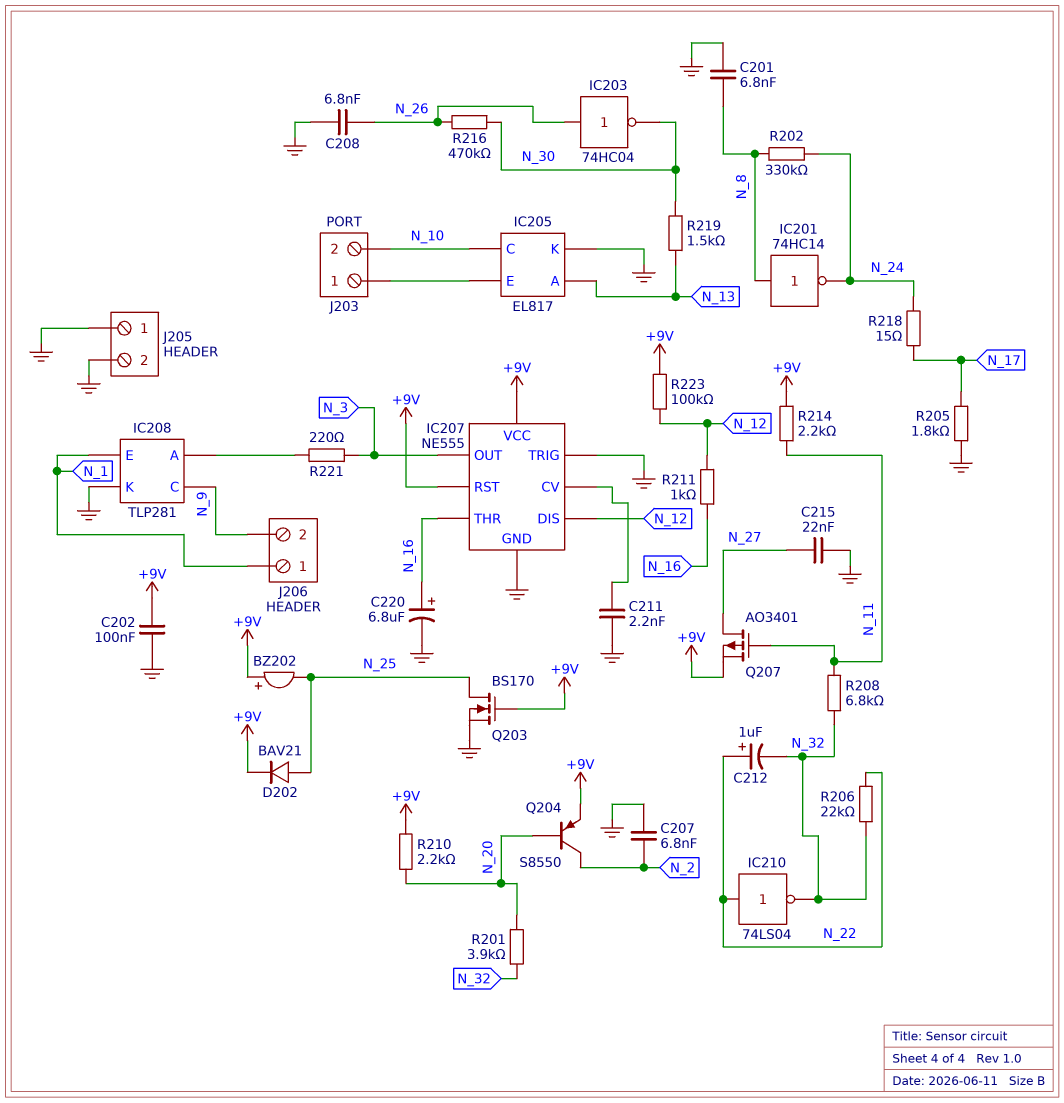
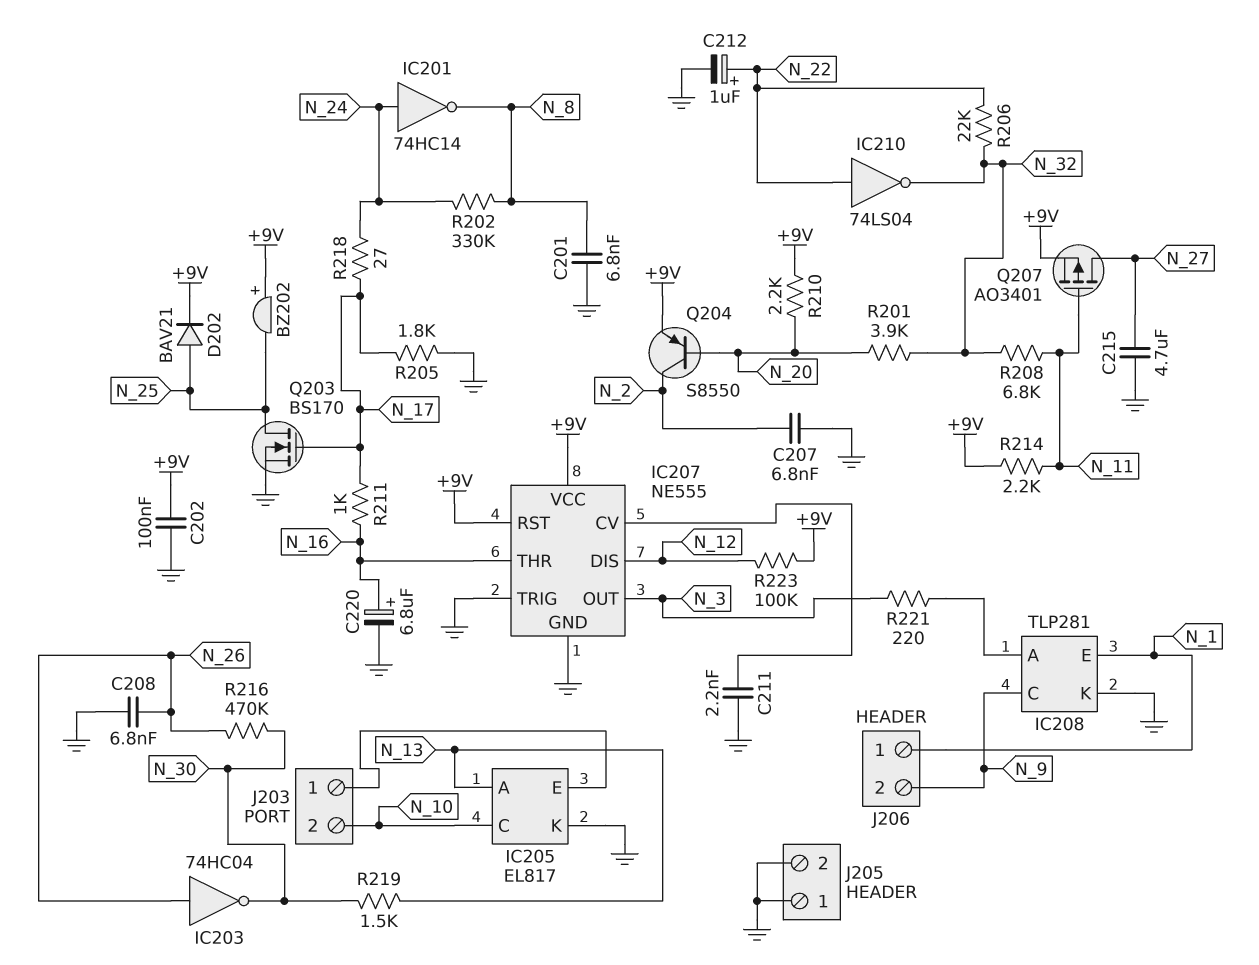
C212: 1uF (plus N_22, minus N_32) -> 1uF (plus N_22, minus GND)
C215: 22nF (GND, N_27) -> 4.7uF (GND, N_27)
IC201: NOT 74HC14 (in N_8, out N_24) -> NOT 74HC14 (in N_24, out N_8)
Q203: NMOS BS170 (G +9V, D N_25, S GND) -> NMOS BS170 (G N_17, D N_25, S GND)
R211: 1k (N_12, N_16) -> 1k (N_16, N_17)
R218: 15 (N_17, N_24) -> 27 (N_17, N_24)

